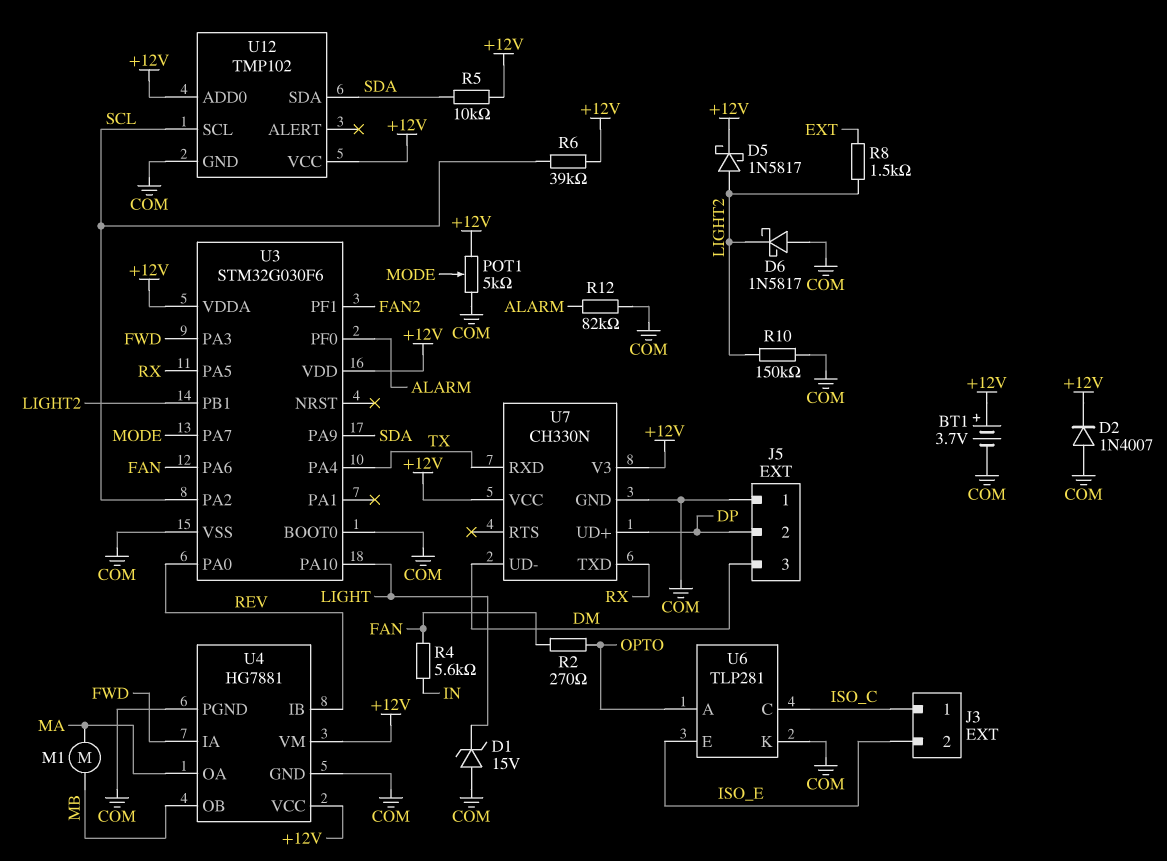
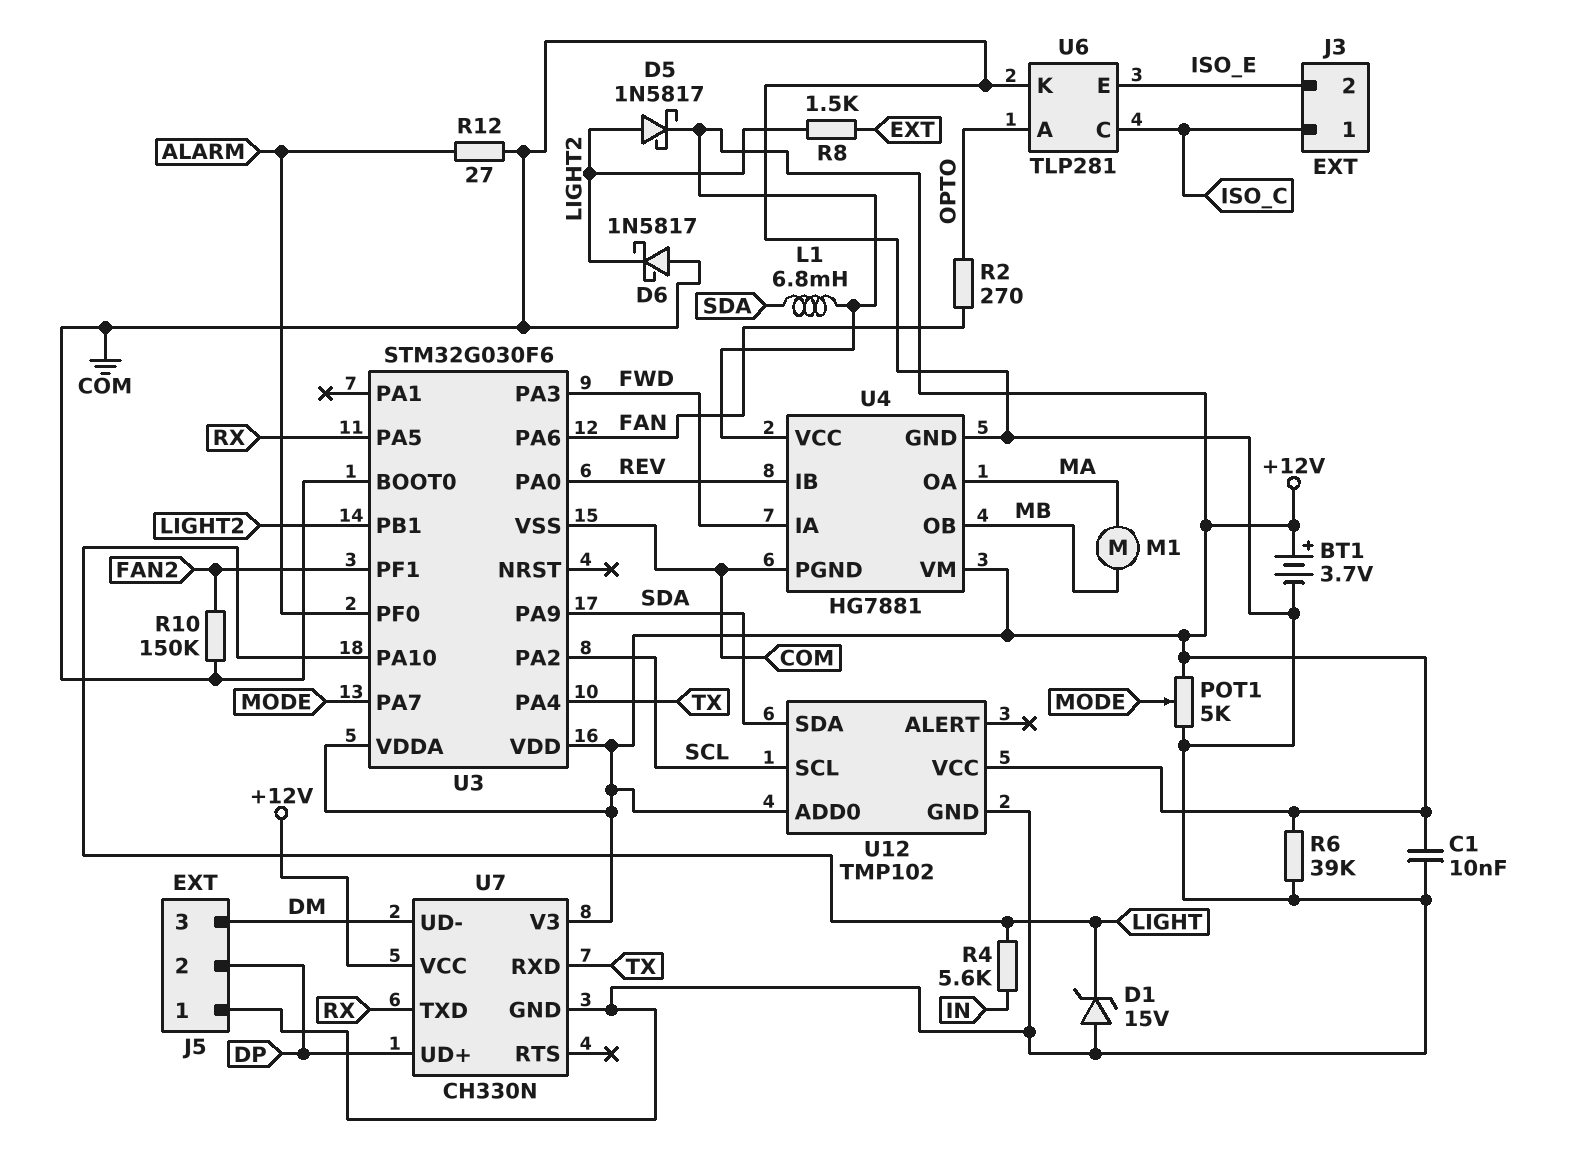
C1: none -> 10nF (+12V, COM)
D2: diode 1N4007 (A COM, K +12V) -> none
L1: none -> 6.8mH (+12V, SDA)
R4: 5.6k (FAN, IN) -> 5.6k (IN, LIGHT)
R5: 10k (+12V, SDA) -> none
R6: 39k (+12V, SCL) -> 39k (+12V, COM)
R10: 150k (COM, LIGHT2) -> 150k (COM, FAN2)
R12: 82k (ALARM, COM) -> 27 (ALARM, COM)

